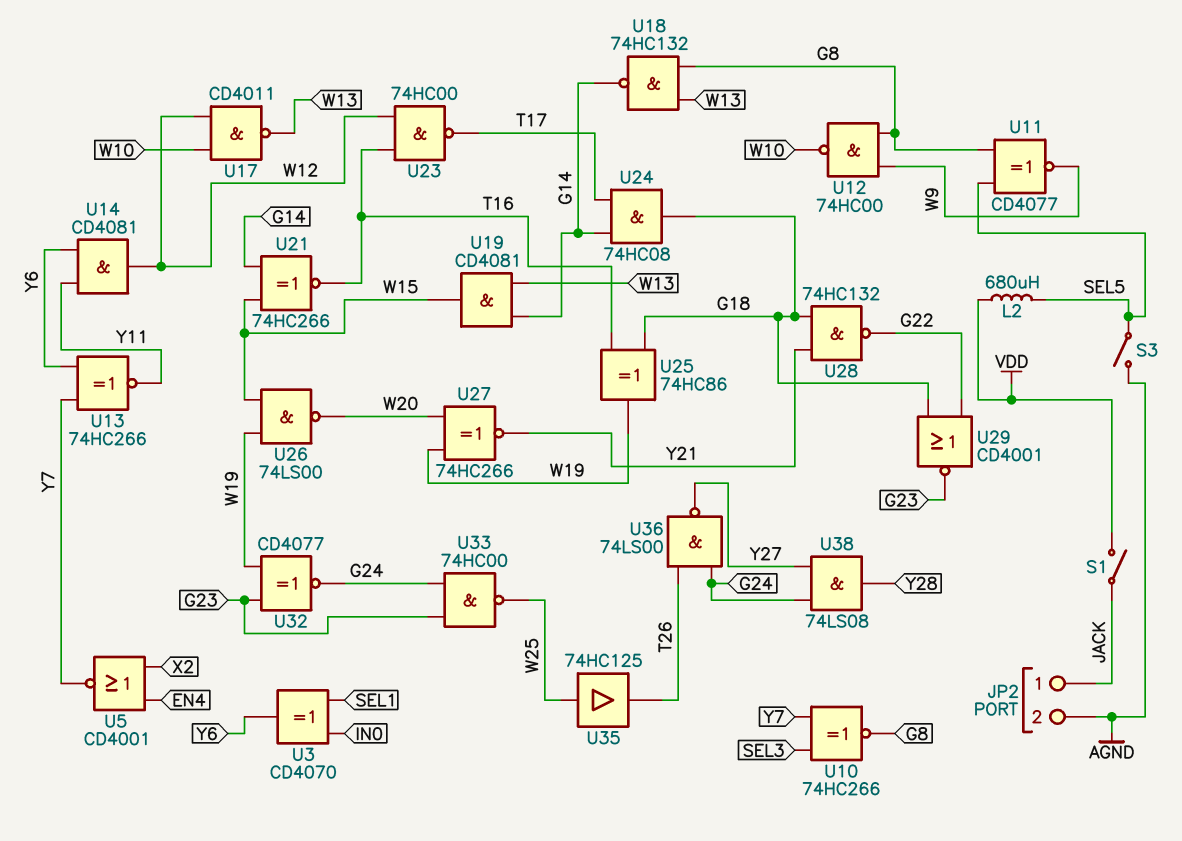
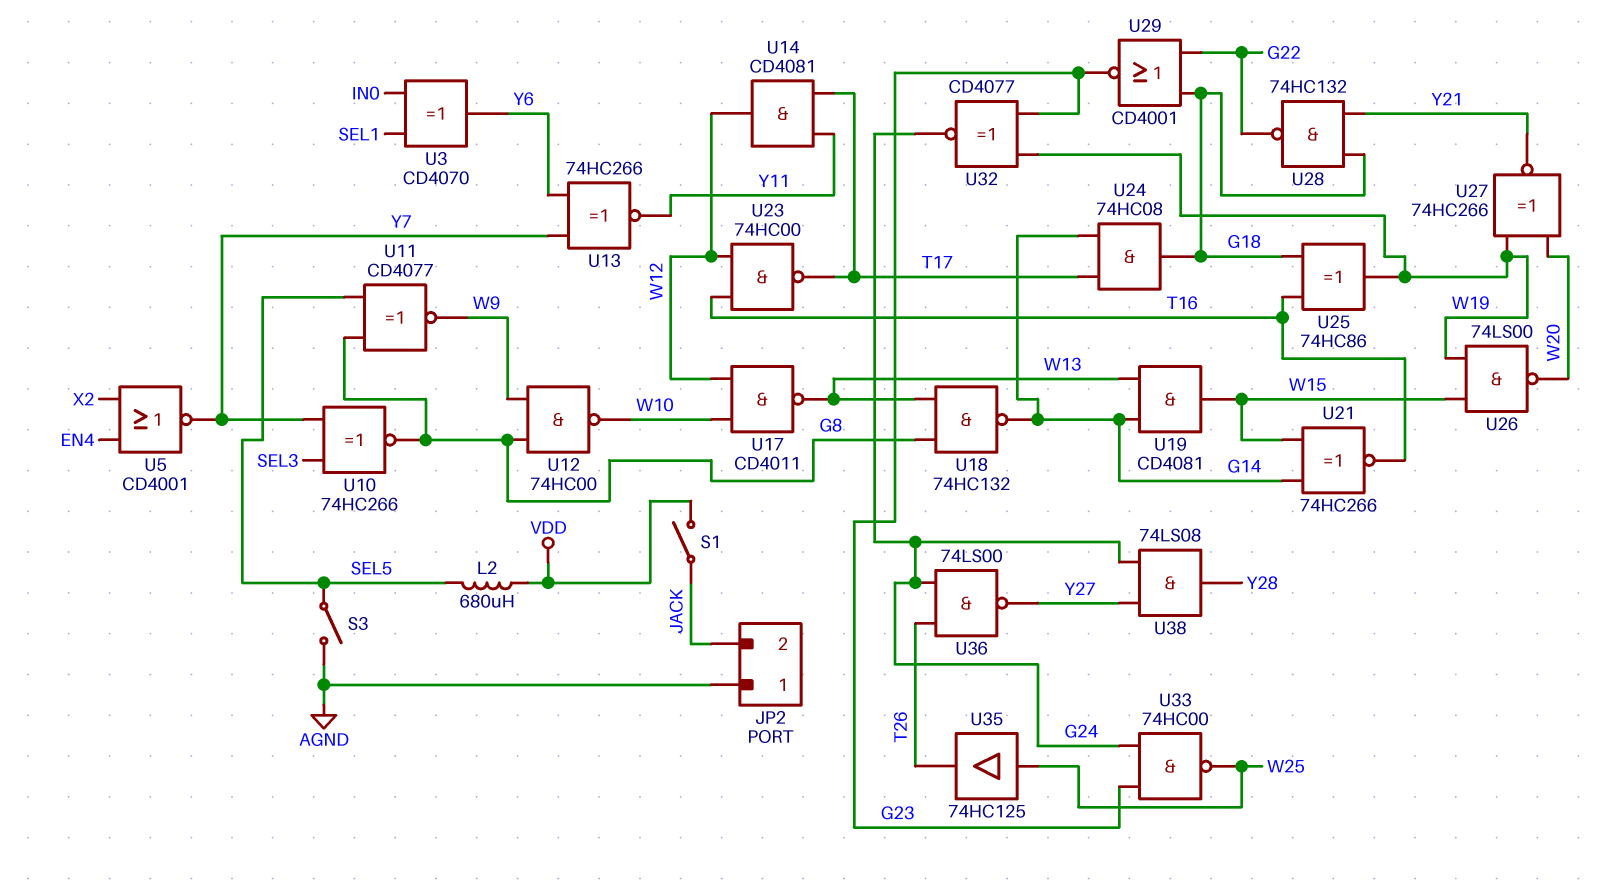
JP2 pin 1: JACK -> AGND
JP2 pin 2: AGND -> JACK
U14: AND CD4081 (in Y6, in Y11, out W12) -> AND CD4081 (in T17, in Y11, out W12)

